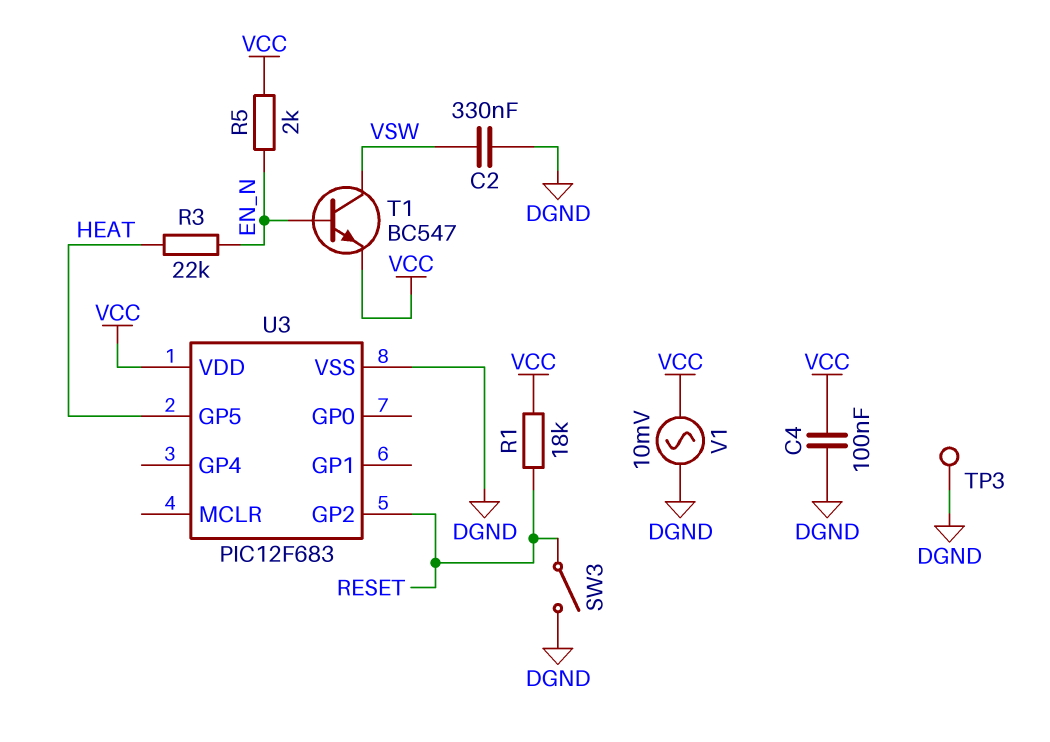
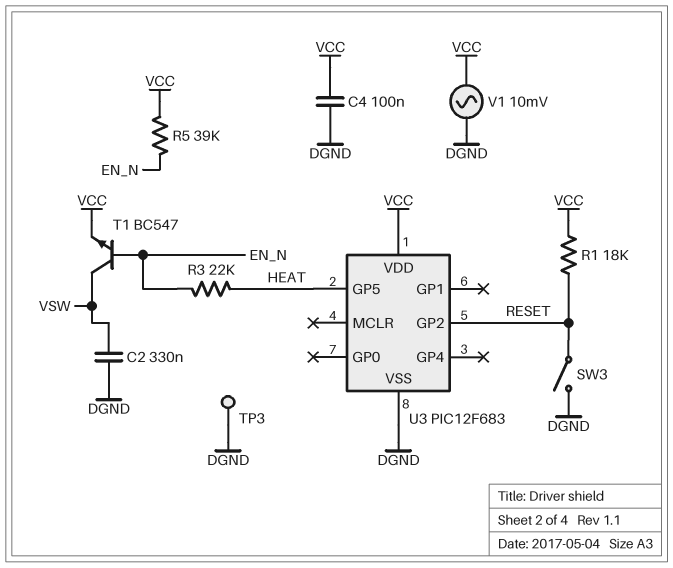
R5: 2k (EN_N, VCC) -> 39k (EN_N, VCC)

